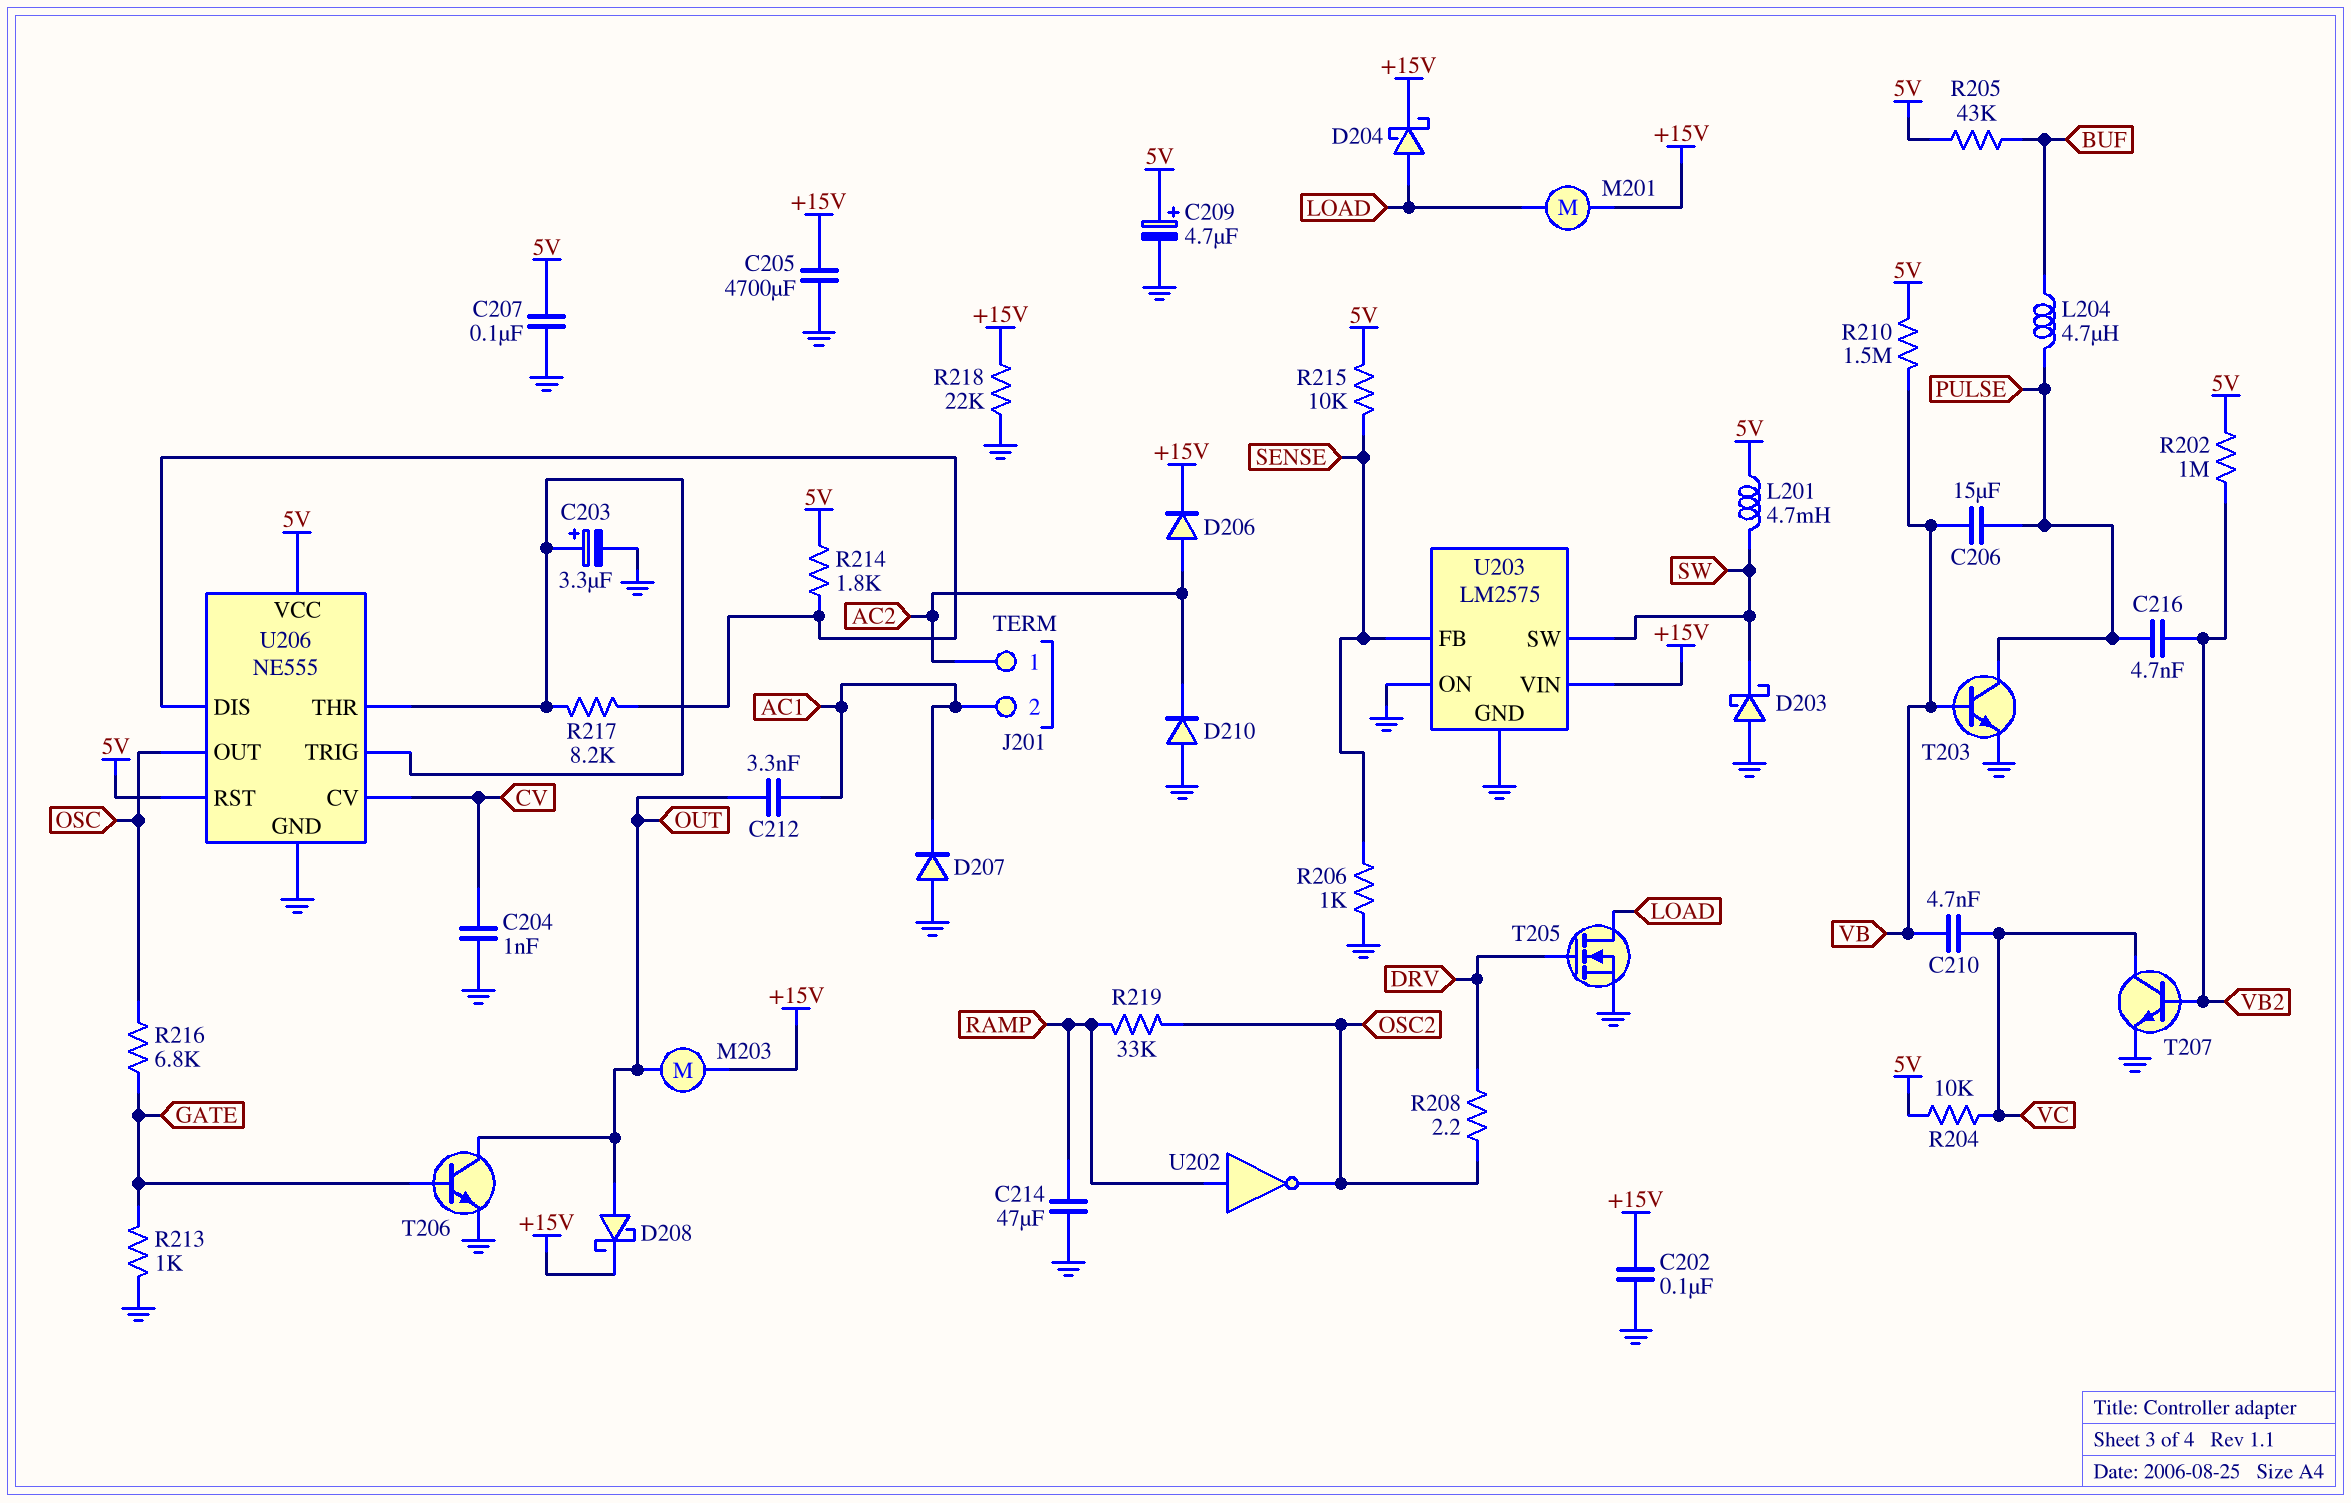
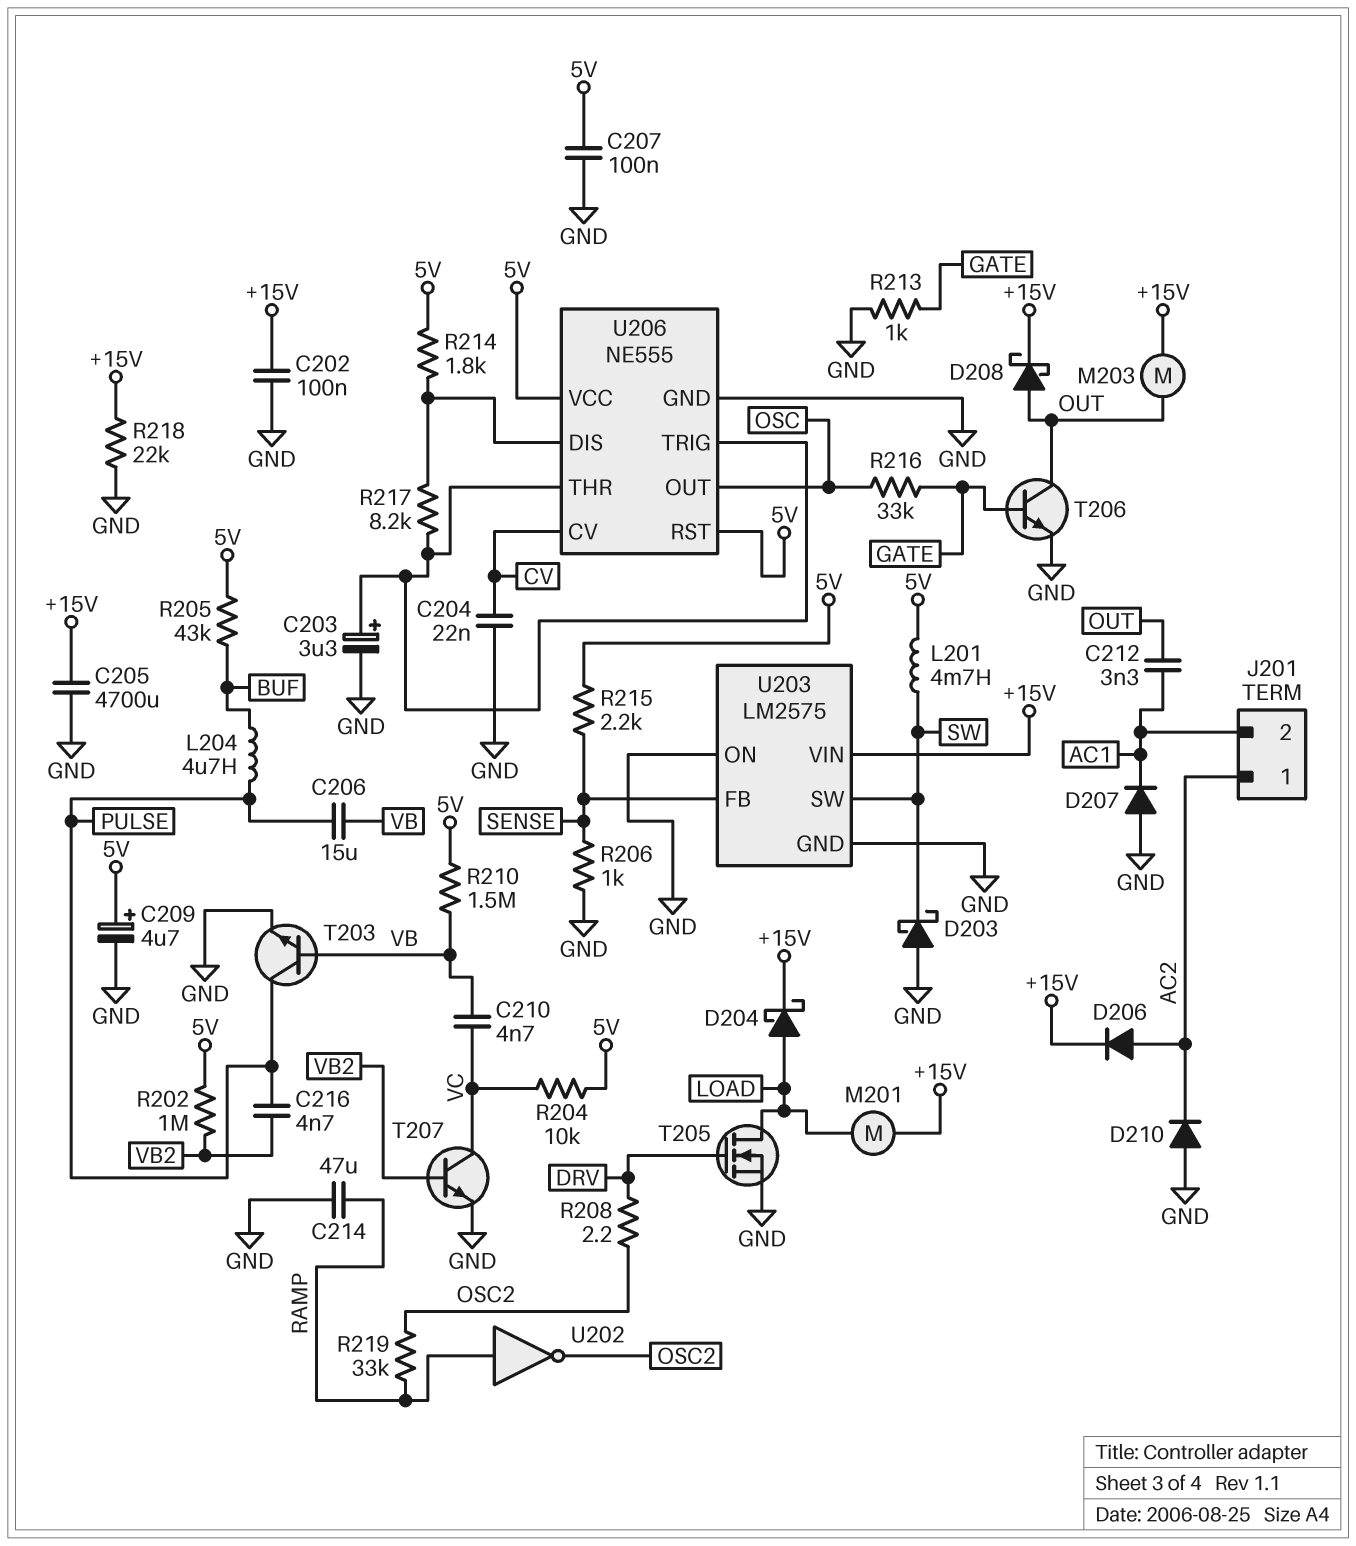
C204: 1nF (CV, GND) -> 22nF (CV, GND)
R215: 10k (5V, SENSE) -> 2.2k (5V, SENSE)
R216: 6.8k (GATE, OSC) -> 33k (GATE, OSC)

